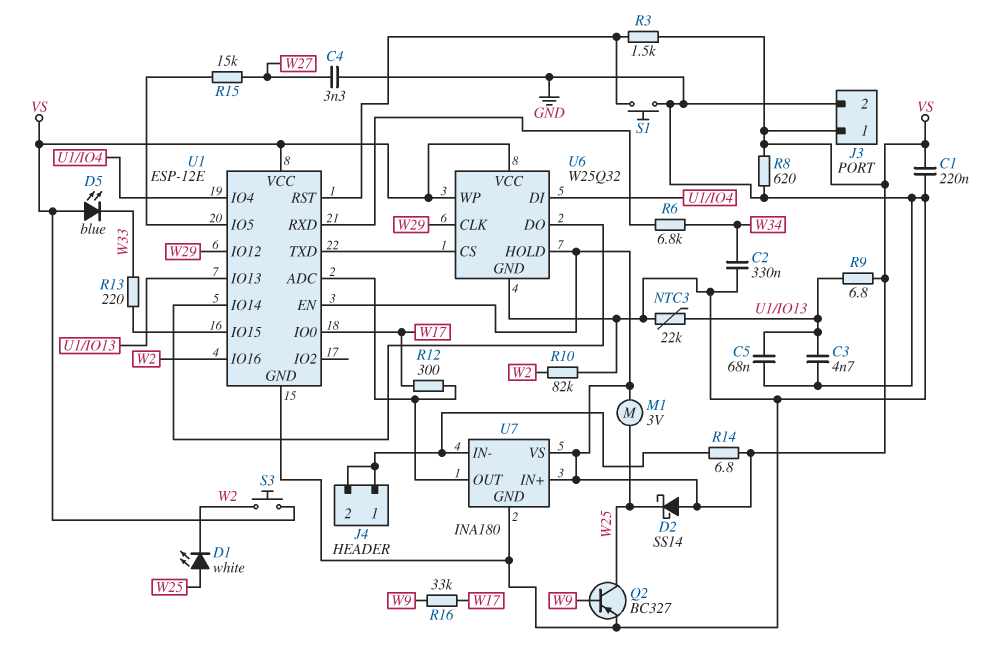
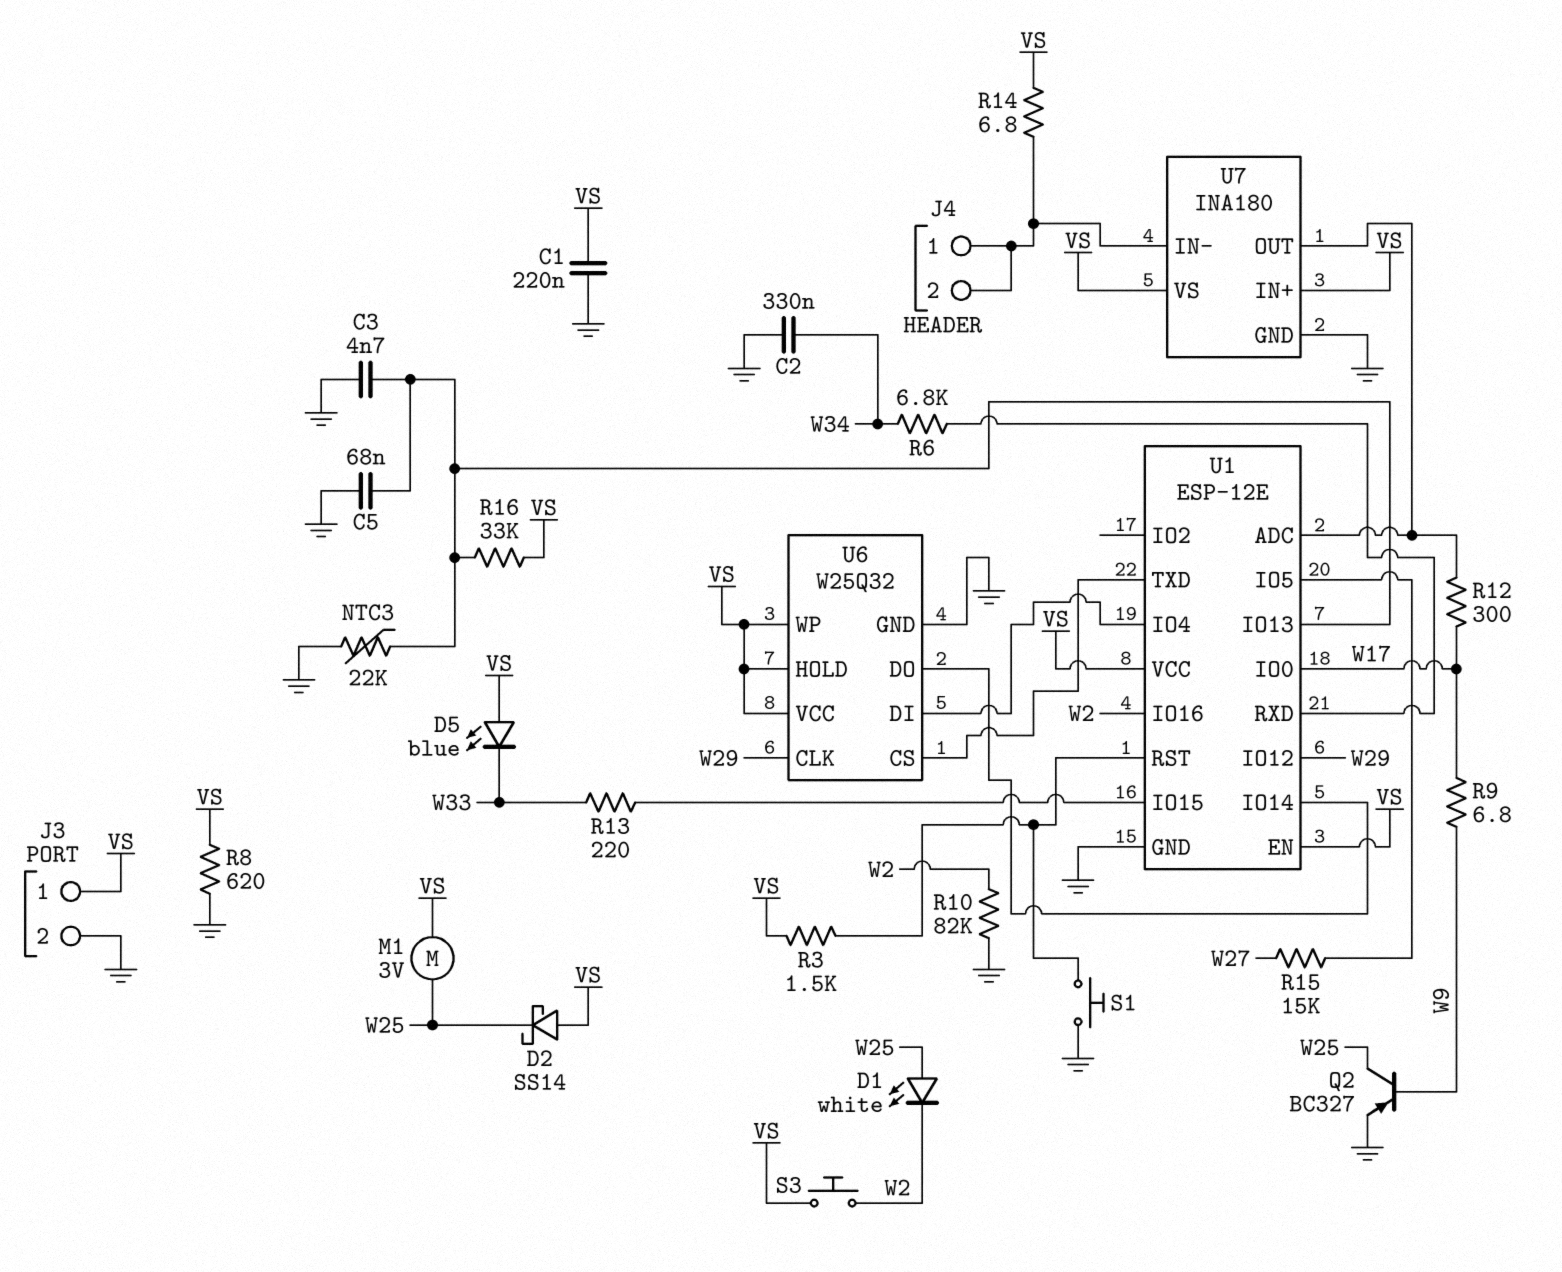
C4: 3.3nF (GND, W27) -> none
R9: 6.8 (U1/IO13, VS) -> 6.8 (W9, W17)
R16: 33k (W9, W17) -> 33k (U1/IO13, VS)

